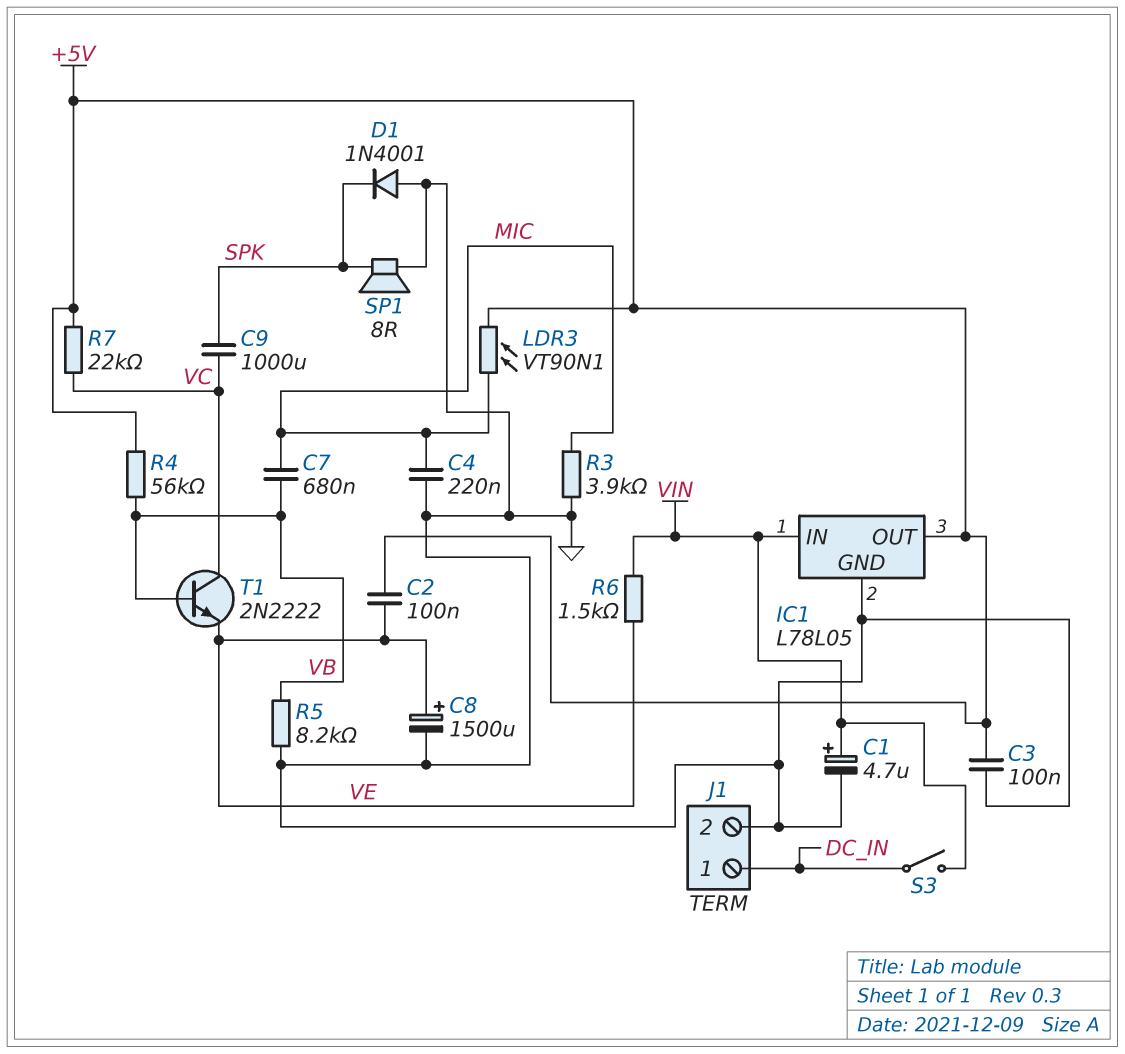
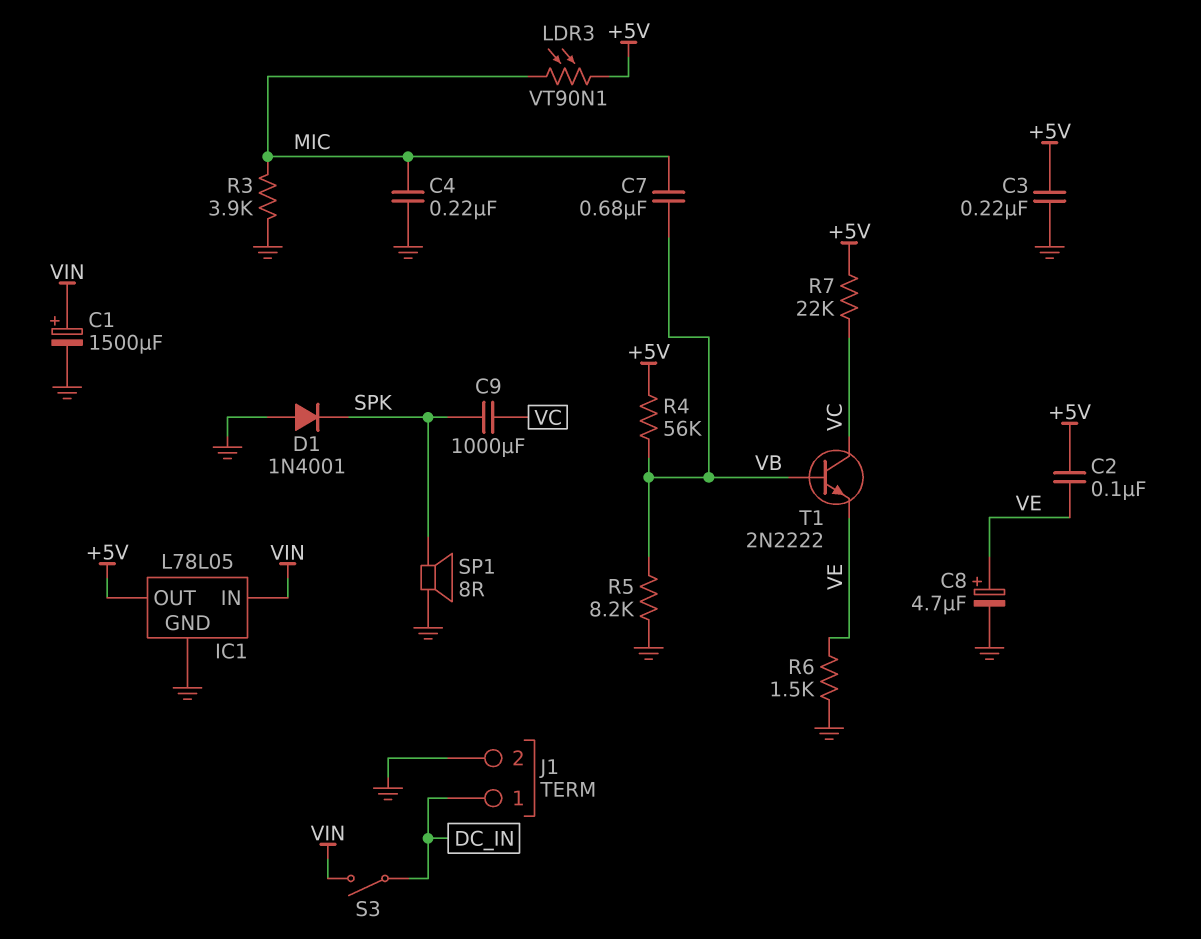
C1: 4.7uF (plus VIN, minus GND) -> 1500uF (plus VIN, minus GND)
C3: 100nF (+5V, GND) -> 220nF (+5V, GND)
C8: 1500uF (plus VE, minus GND) -> 4.7uF (plus VE, minus GND)
R6: 1.5k (VE, VIN) -> 1.5k (GND, VE)

